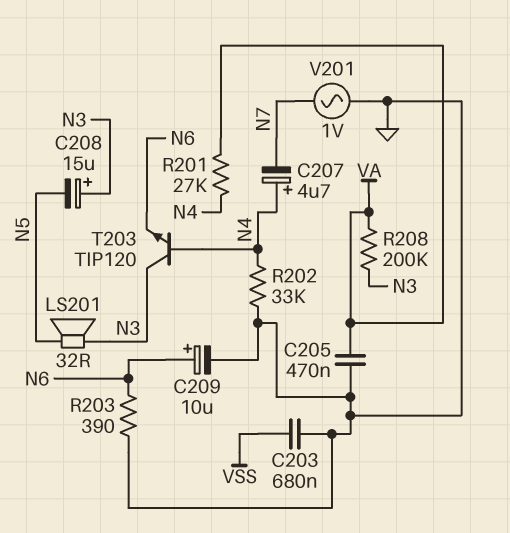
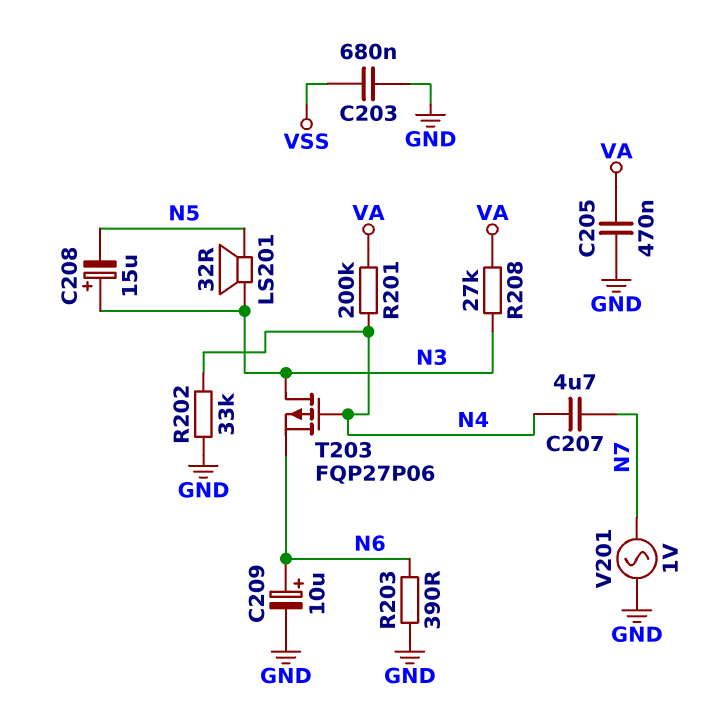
C207: 4.7uF (plus N4, minus N7) -> 4.7uF (N4, N7)
R201: 27k (N4, VA) -> 200k (N4, VA)
R208: 200k (N3, VA) -> 27k (N3, VA)
T203: NPN TIP120 (B N4, C N3, E N6) -> PMOS FQP27P06 (G N4, D N3, S N6)

